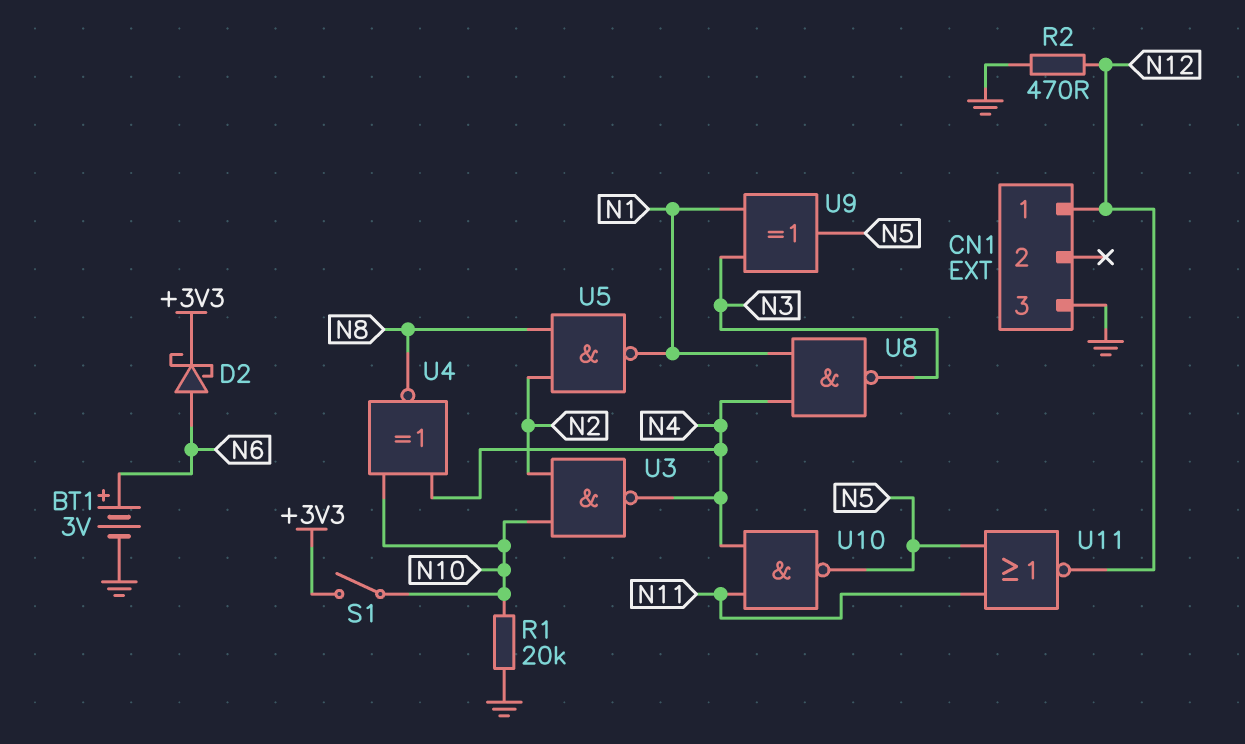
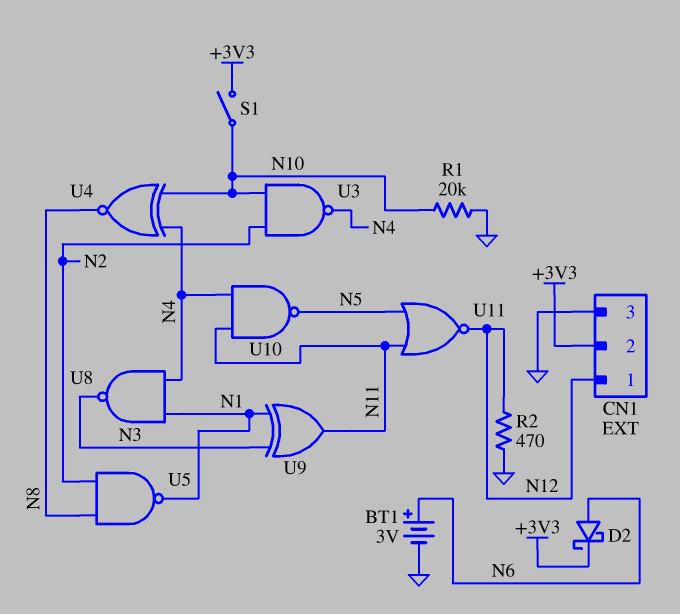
CN1 pin 2: none -> +3V3
U9: XOR (in N1, in N3, out N5) -> XOR (in N1, in N3, out N11)

